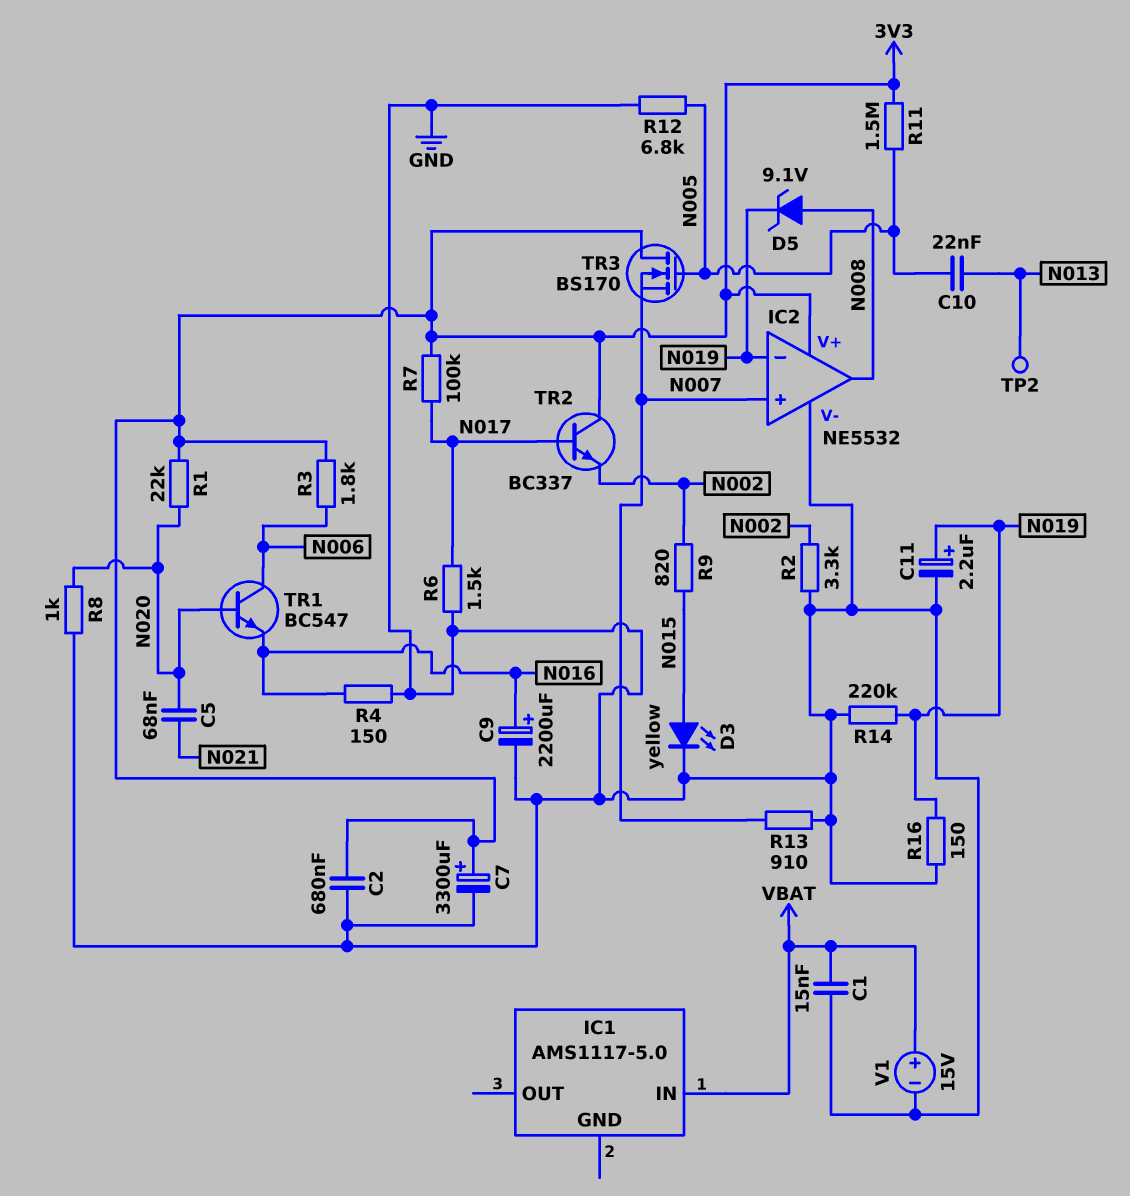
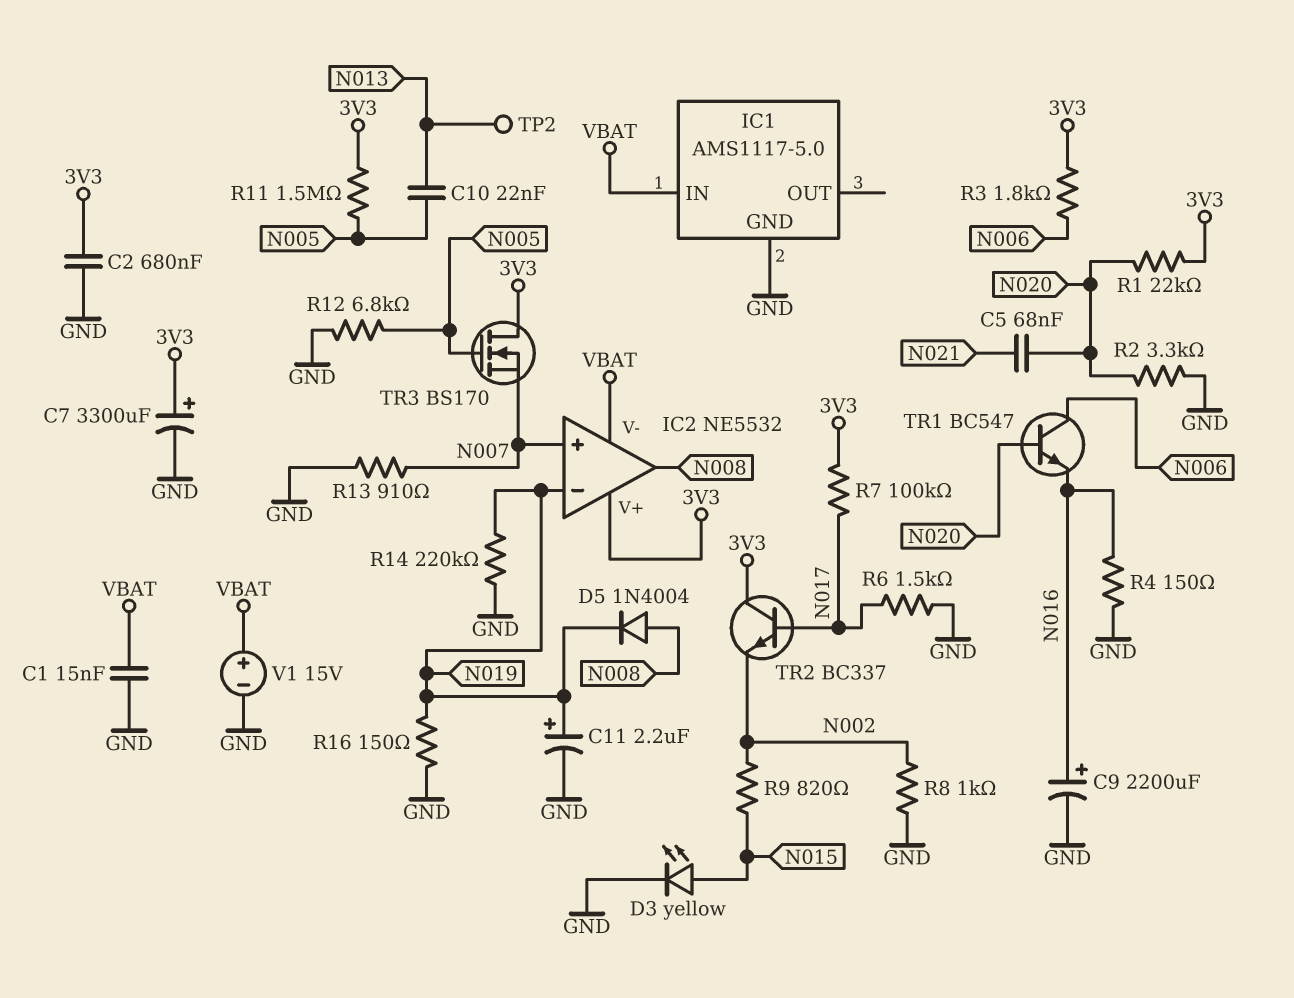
D5: zener 9.1V (A N008, K N019) -> diode 1N4004 (A N008, K N019)
IC1 pin GND: none -> GND
IC2 pin V-: GND -> VBAT
R2: 3.3k (GND, N002) -> 3.3k (GND, N020)
R8: 1k (GND, N020) -> 1k (GND, N002)

